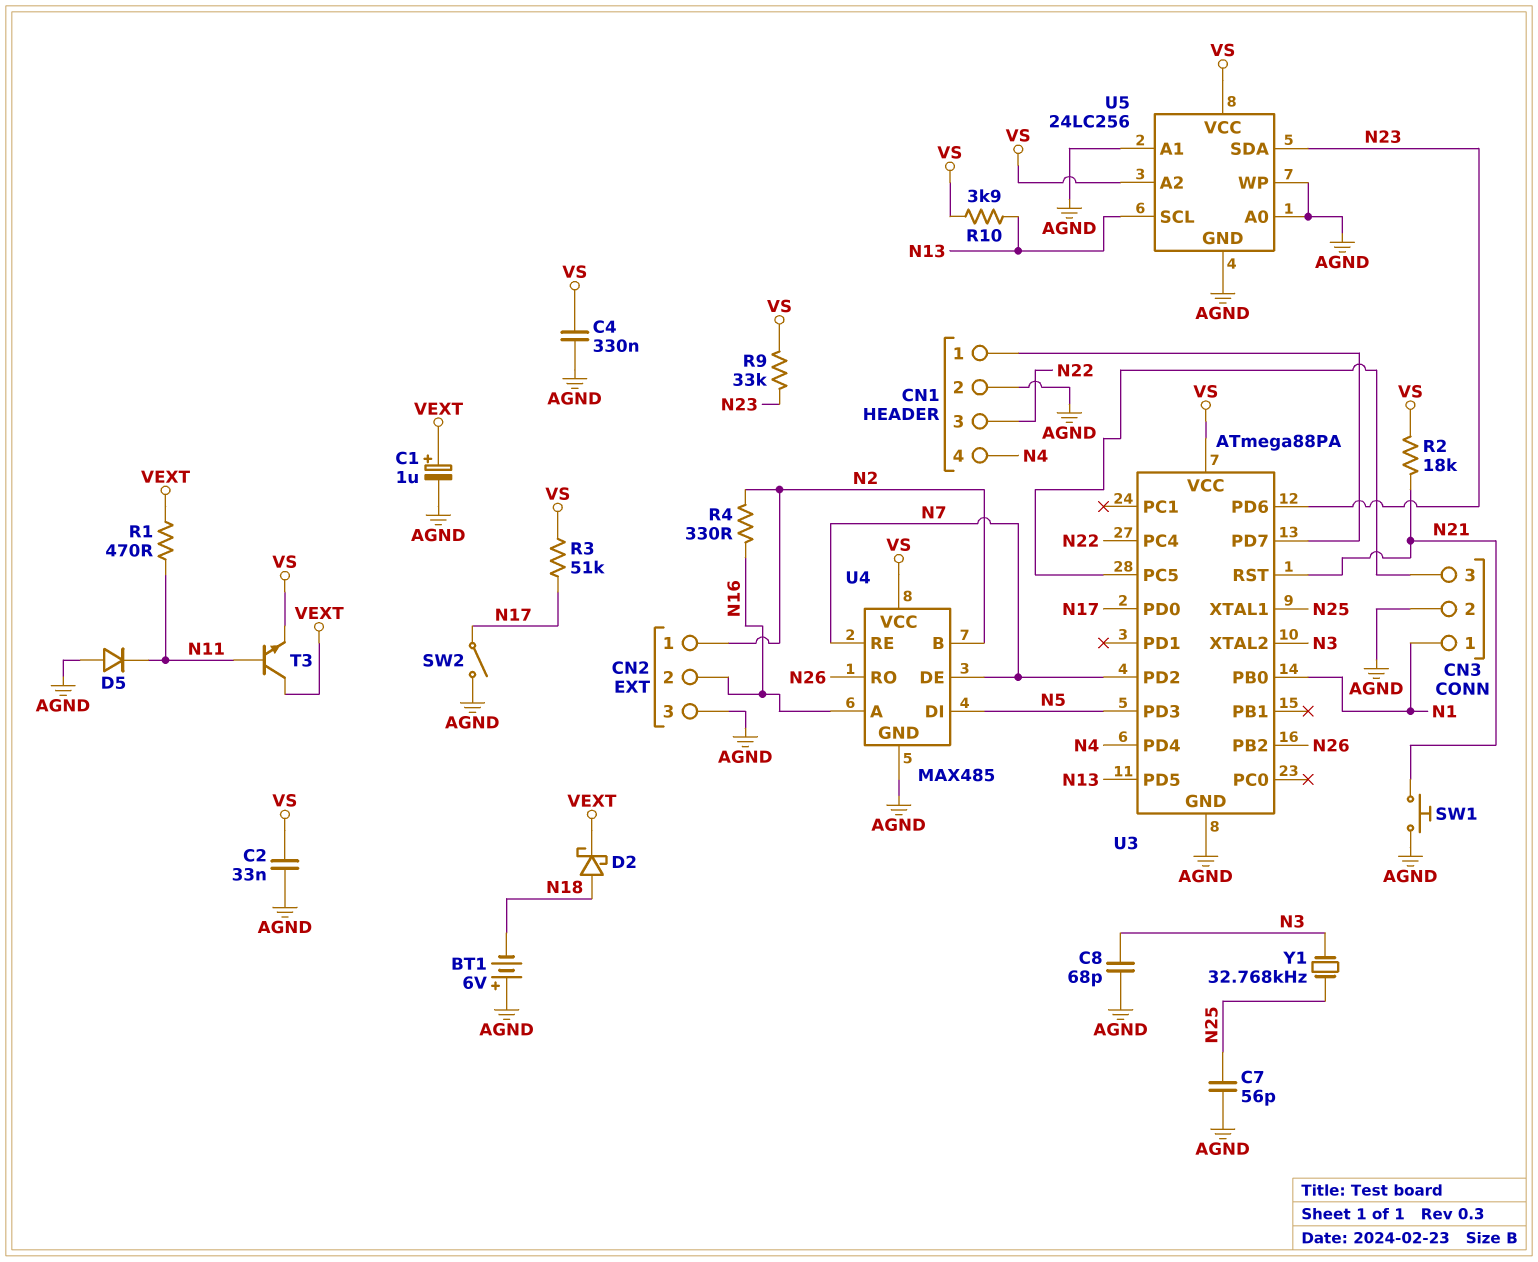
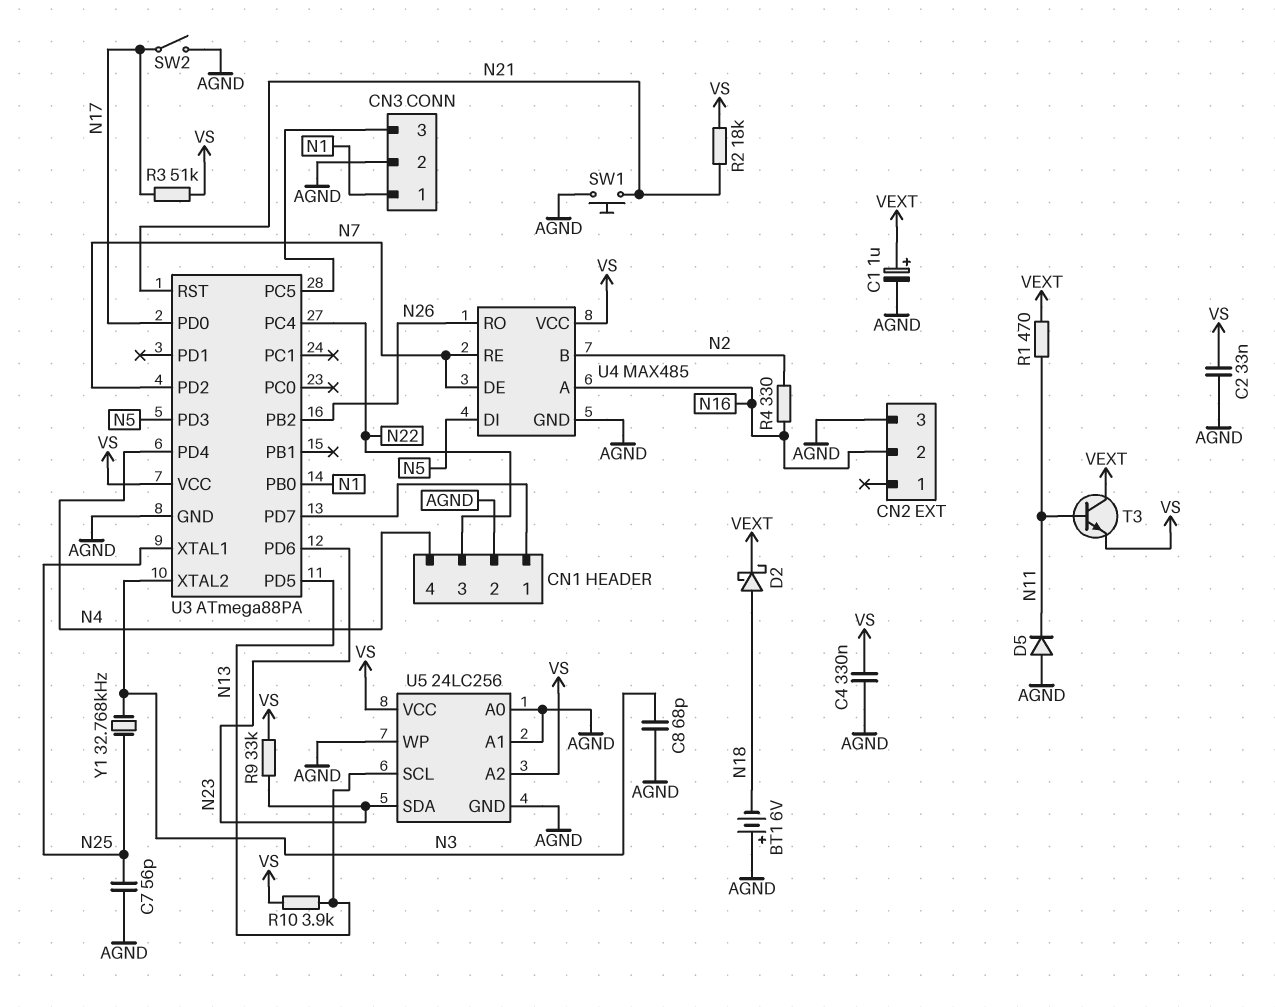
CN2 pin 1: N2 -> none

